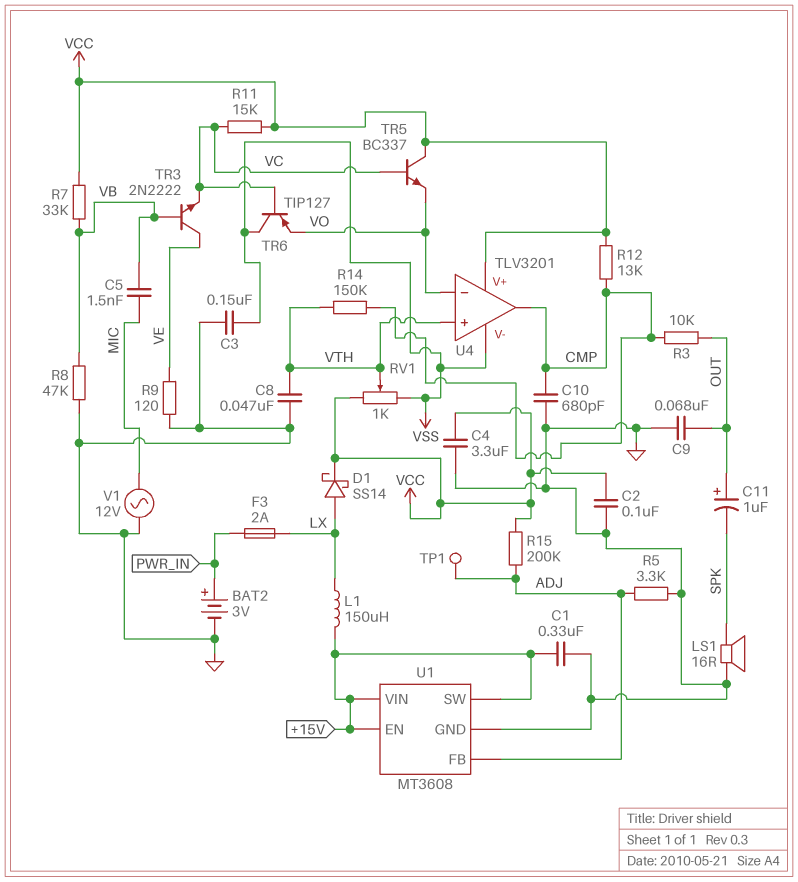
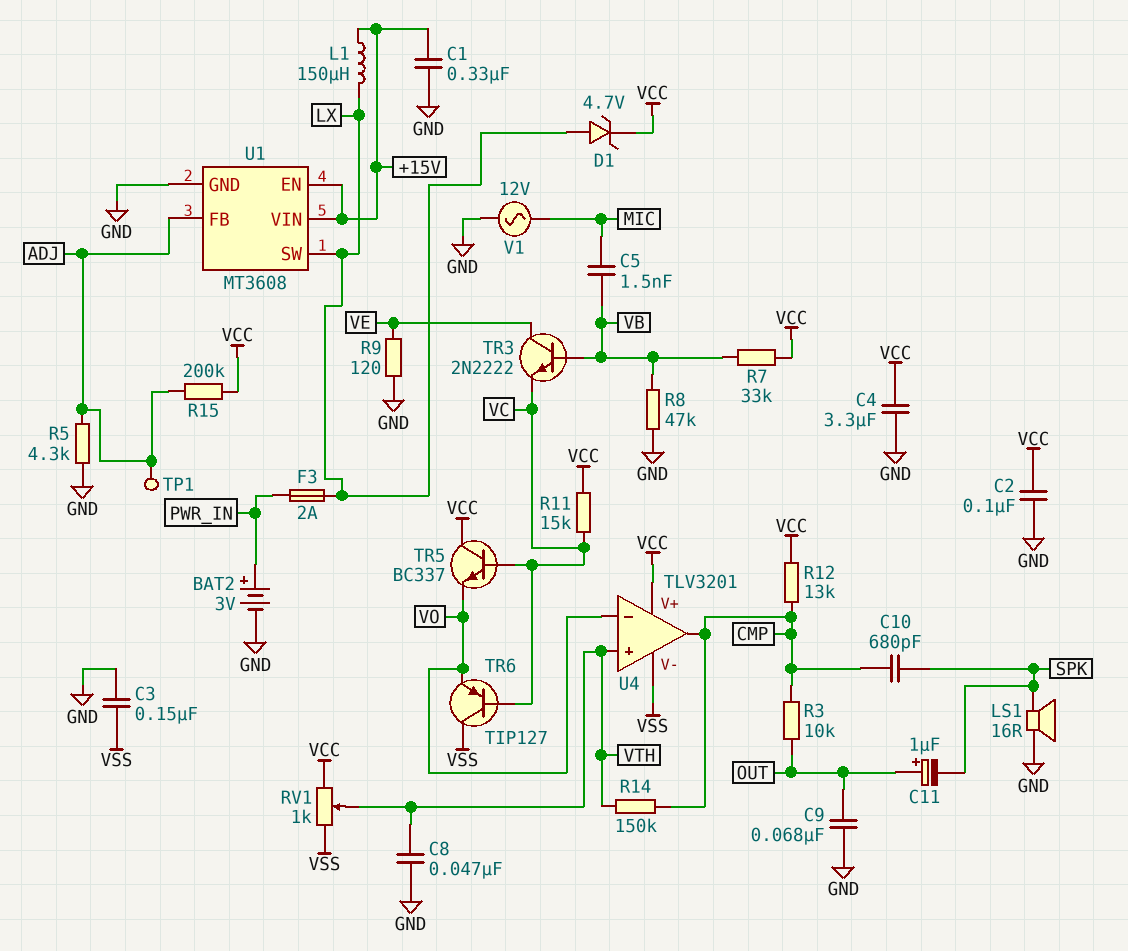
C10: 680pF (CMP, GND) -> 680pF (CMP, SPK)
D1: schottky SS14 (A LX, K VCC) -> zener 4.7V (A LX, K VCC)
R5: 3.3k (ADJ, GND) -> 4.3k (ADJ, GND)
U1 pin SW: +15V -> LX

